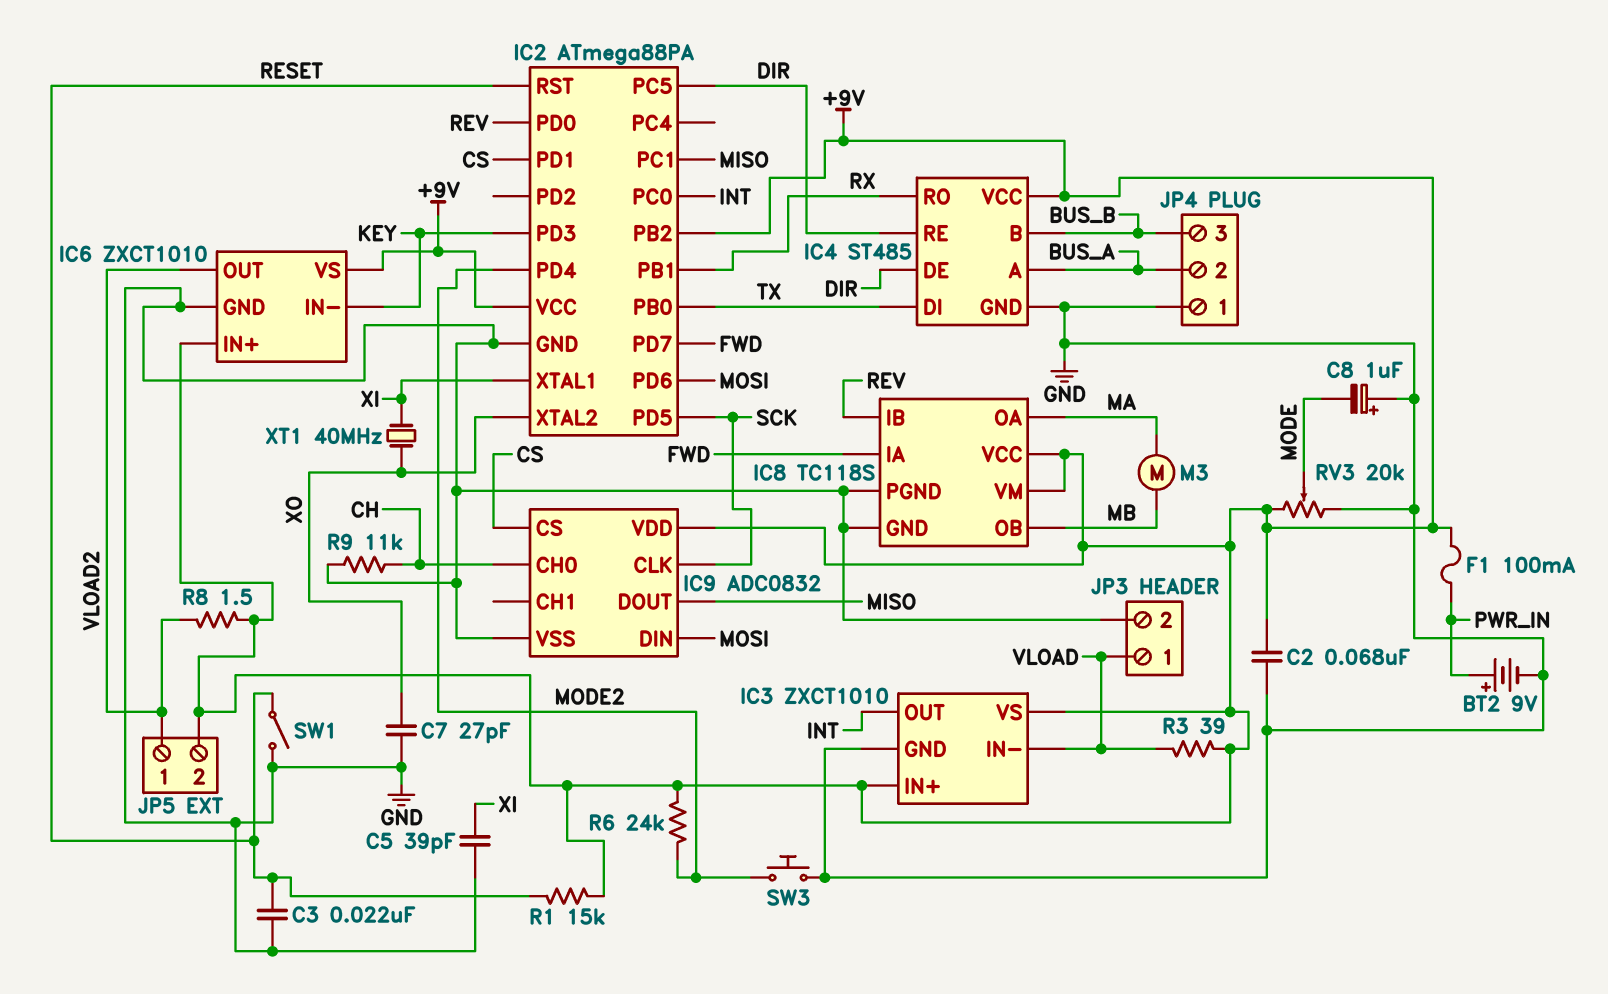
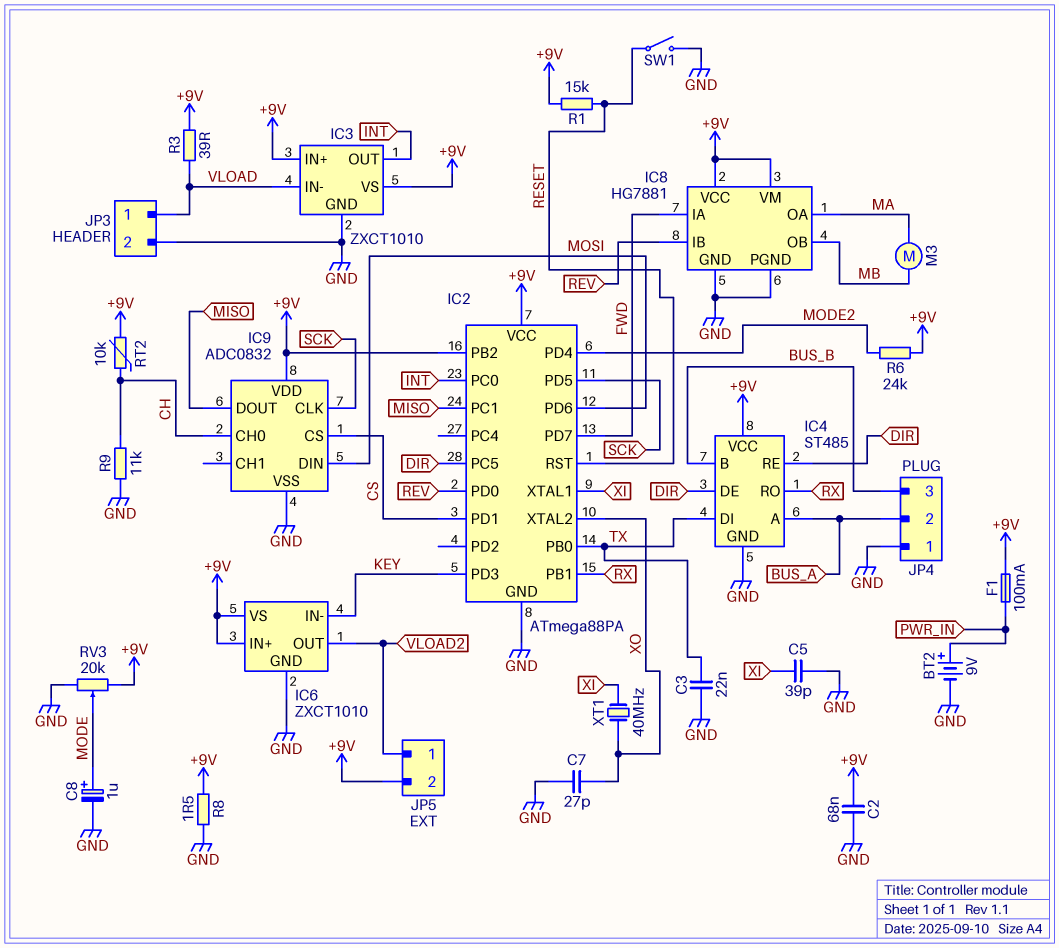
C3: 22nF (GND, RESET) -> 22nF (GND, TX)
C8: 1uF (plus GND, minus MODE) -> 1uF (plus MODE, minus GND)
IC8: TC118S -> HG7881
R8: 1.5 (+9V, VLOAD2) -> 1.5 (+9V, GND)
RT2: none -> 10k (+9V, CH)
SW3: button (GND, MODE2) -> none

